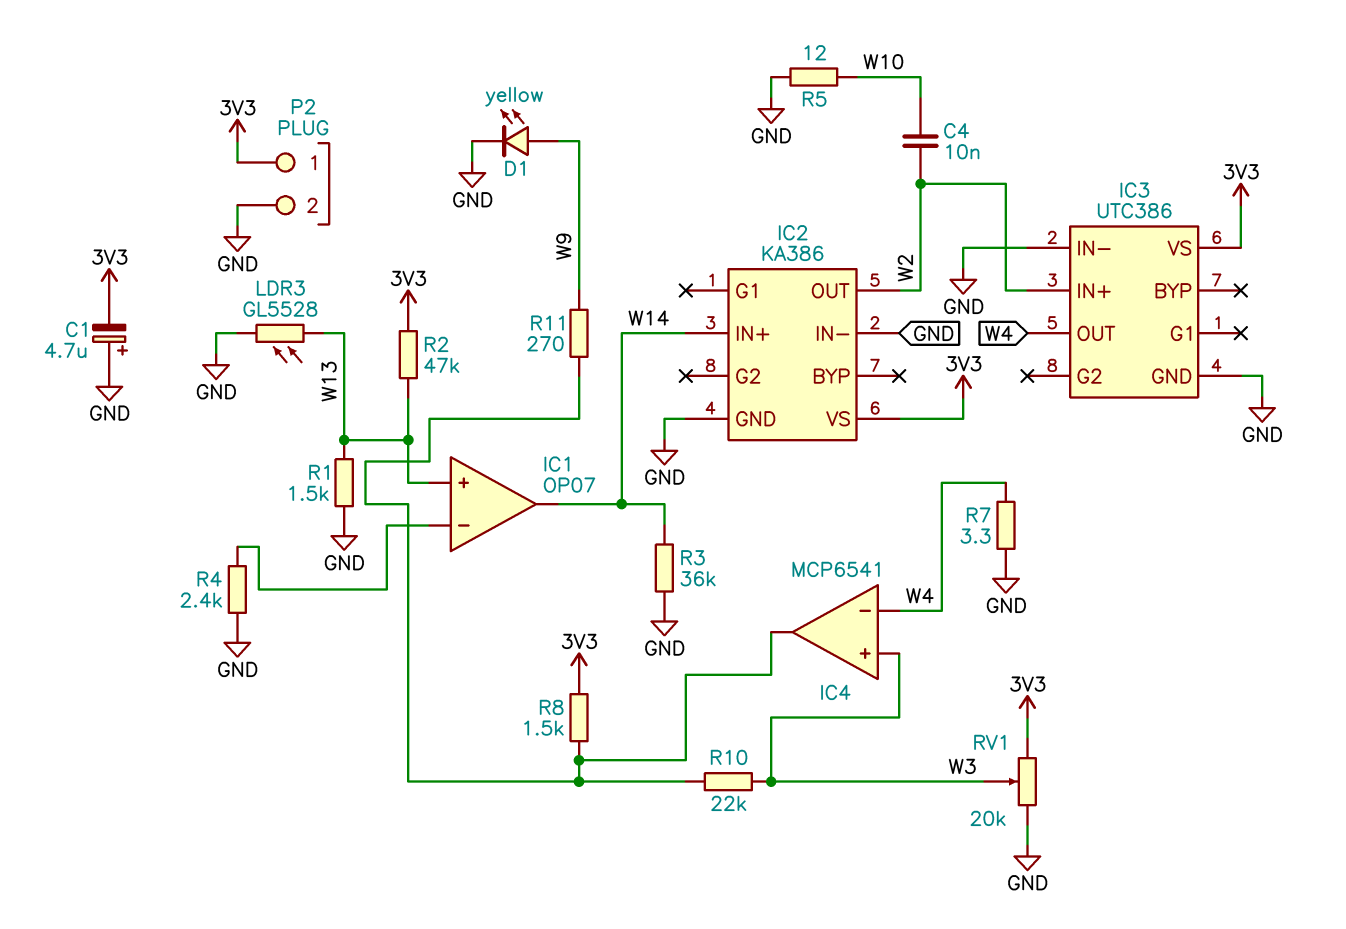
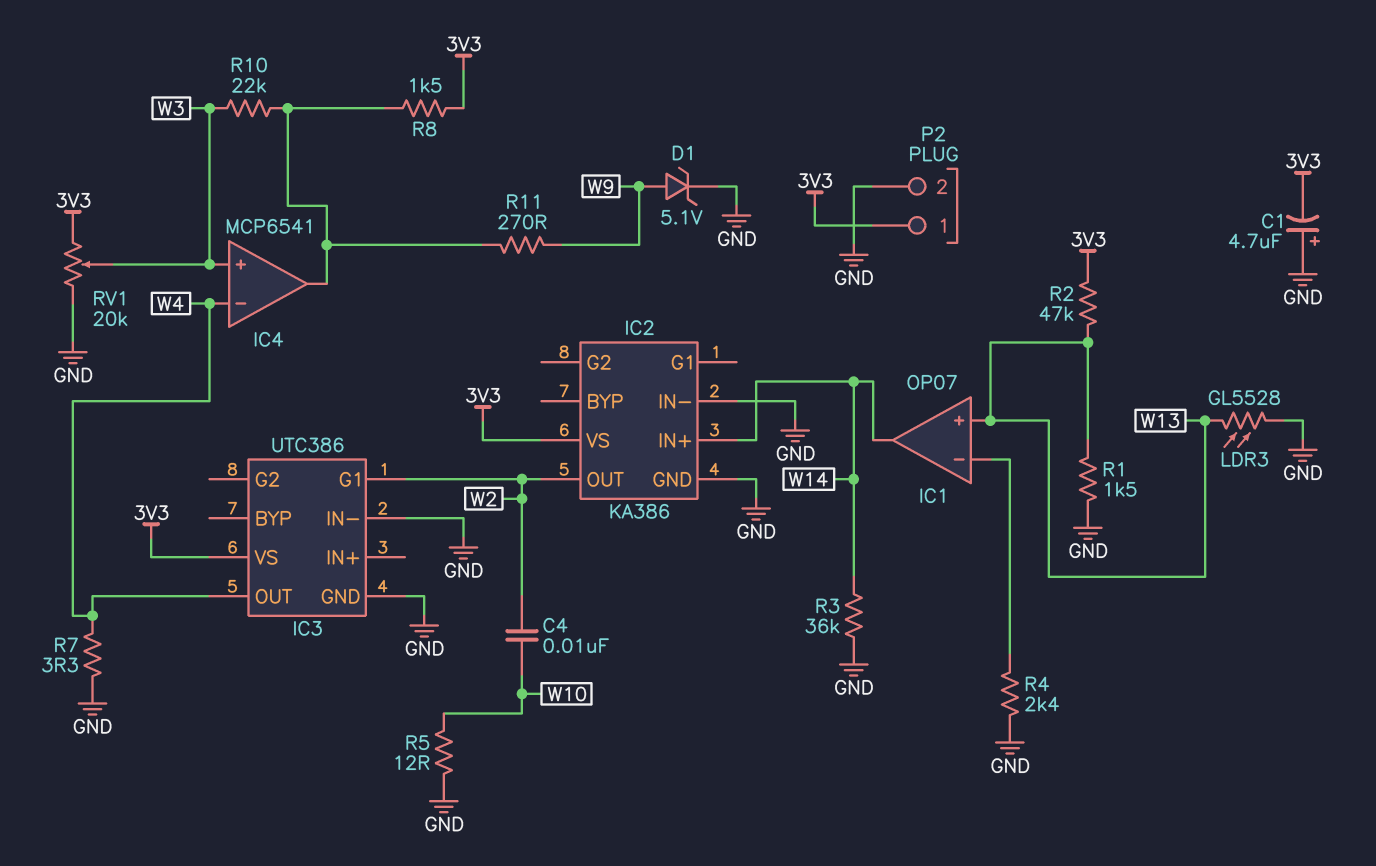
D1: LED yellow (A W9, K GND) -> zener 5.1V (A W9, K GND)
IC3 pin G1: none -> W2
IC3 pin IN+: W2 -> none

